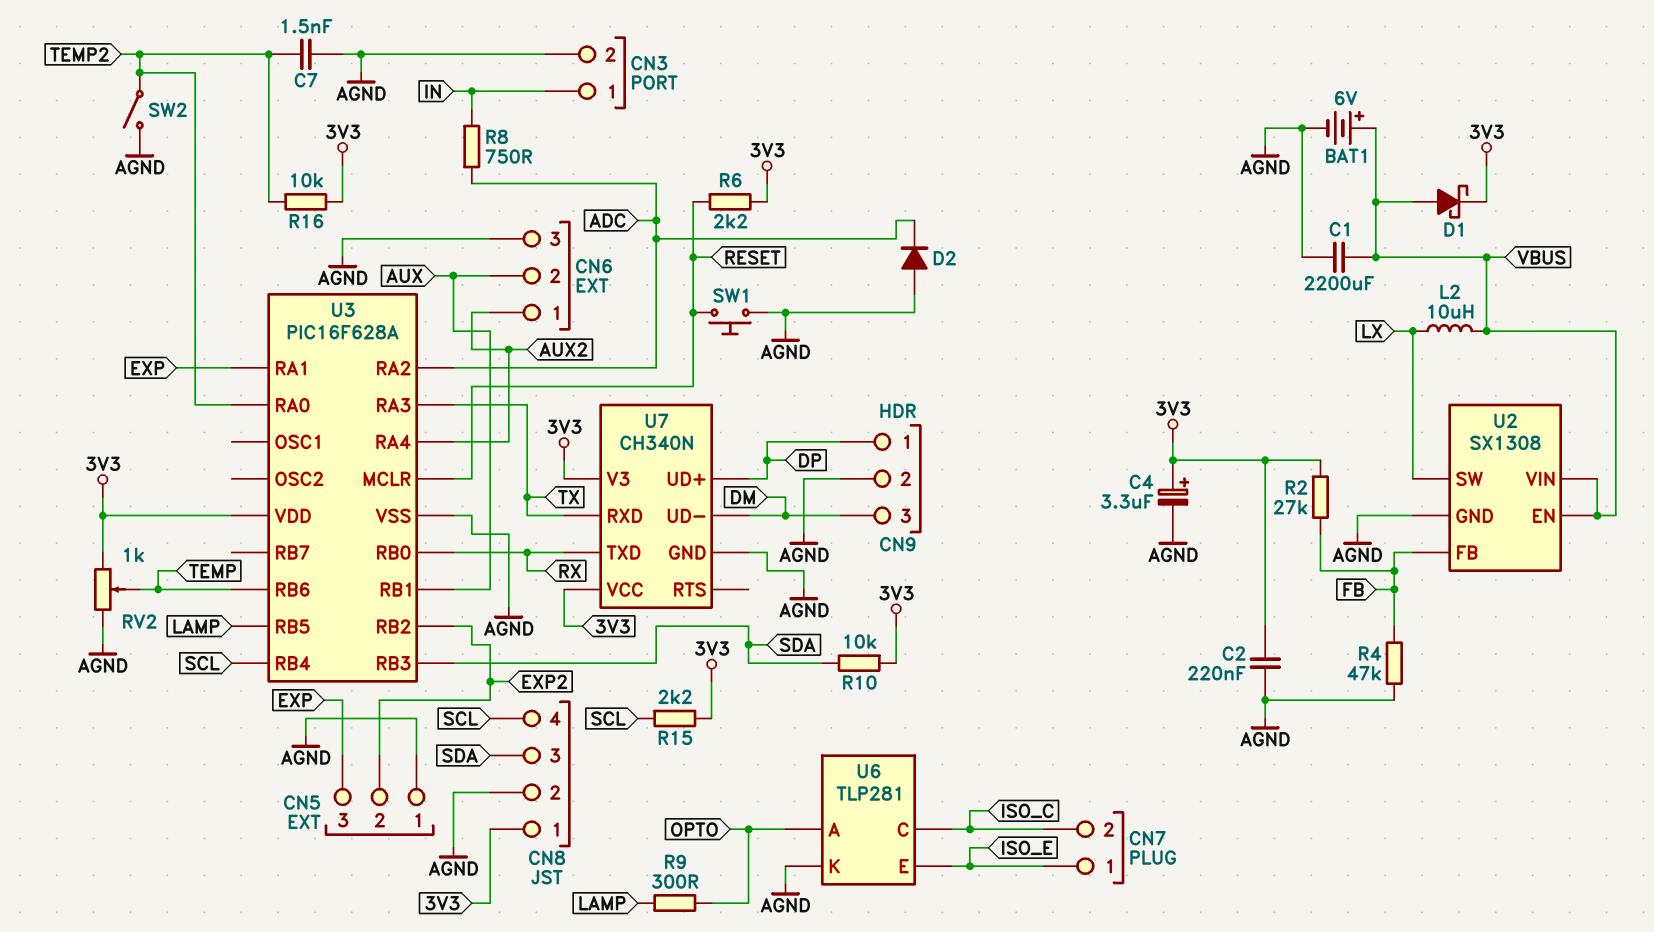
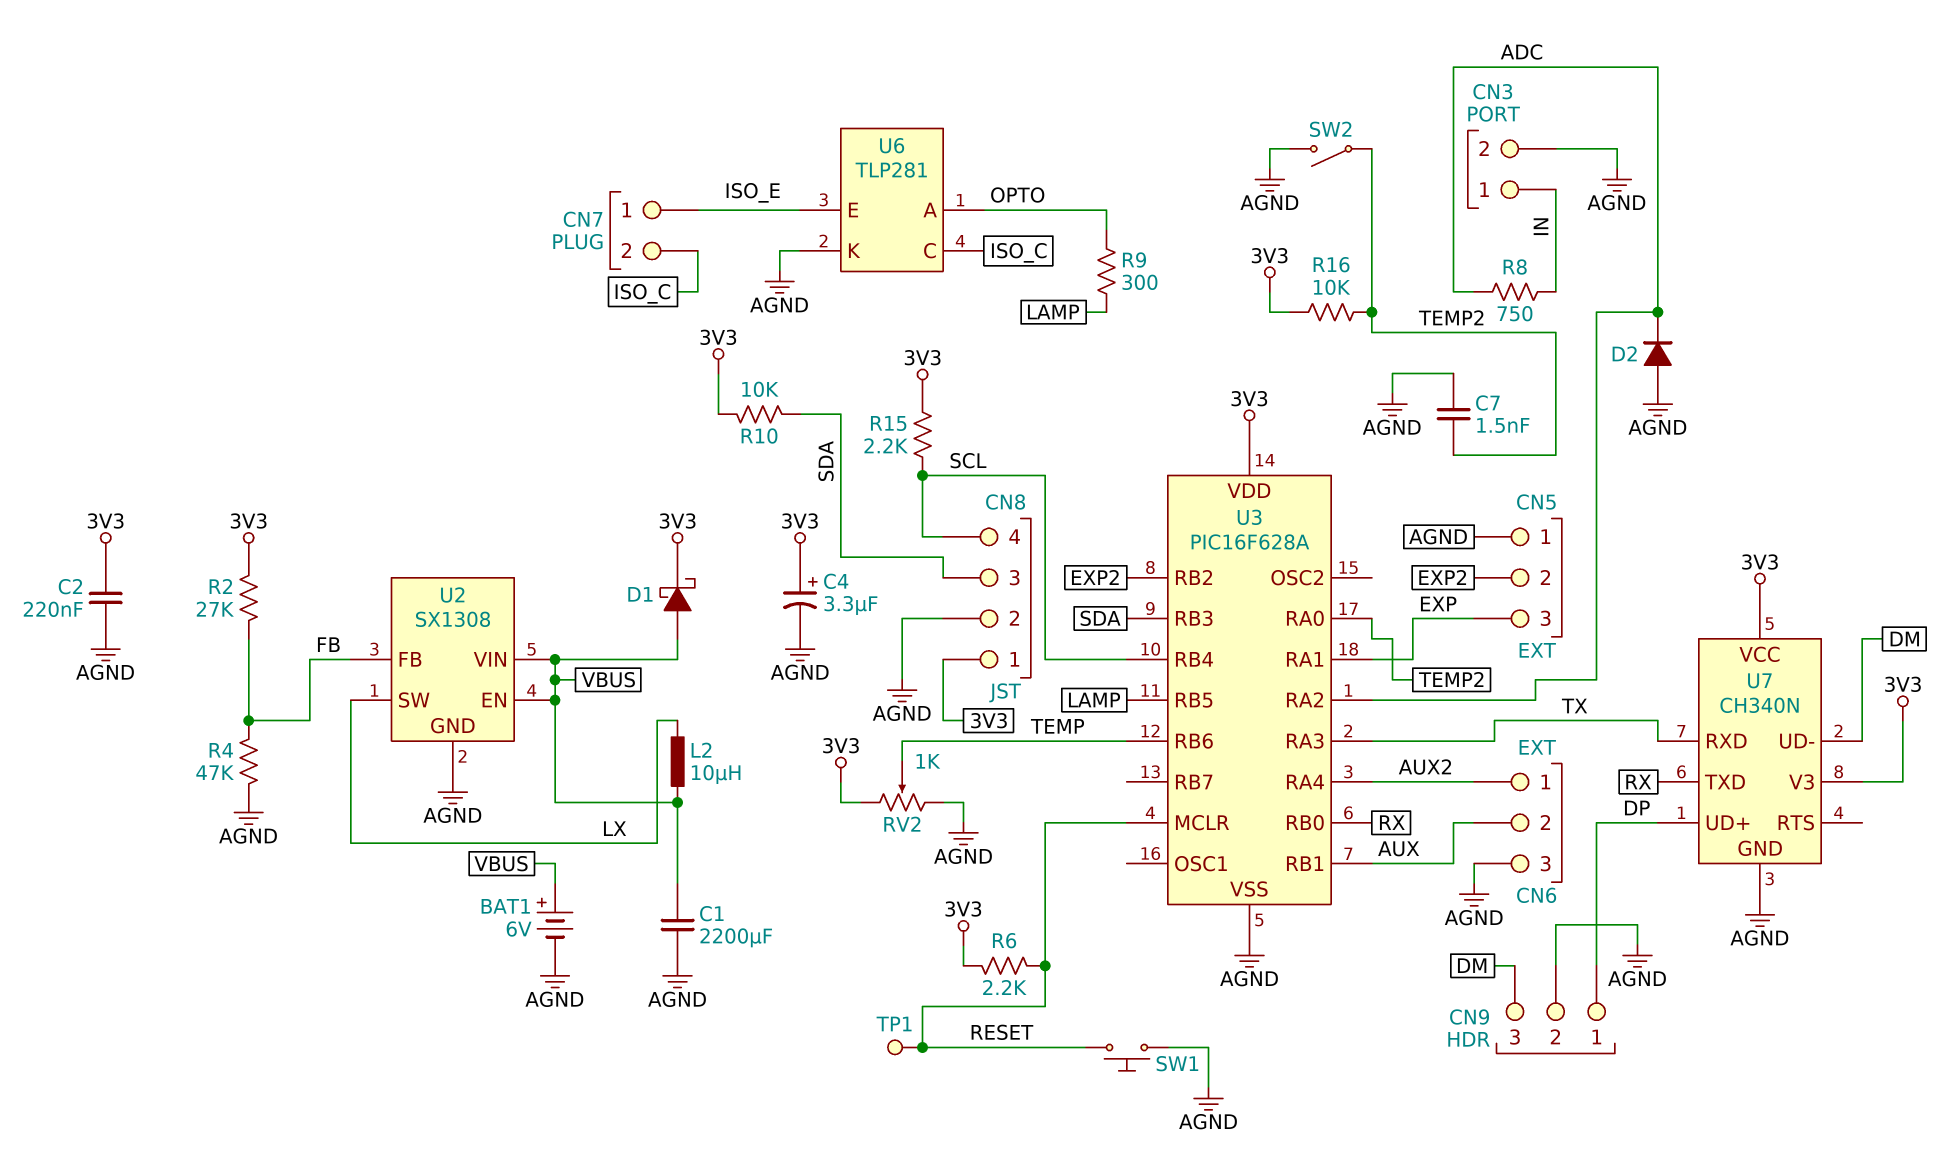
TP1: none -> test point (RESET)

